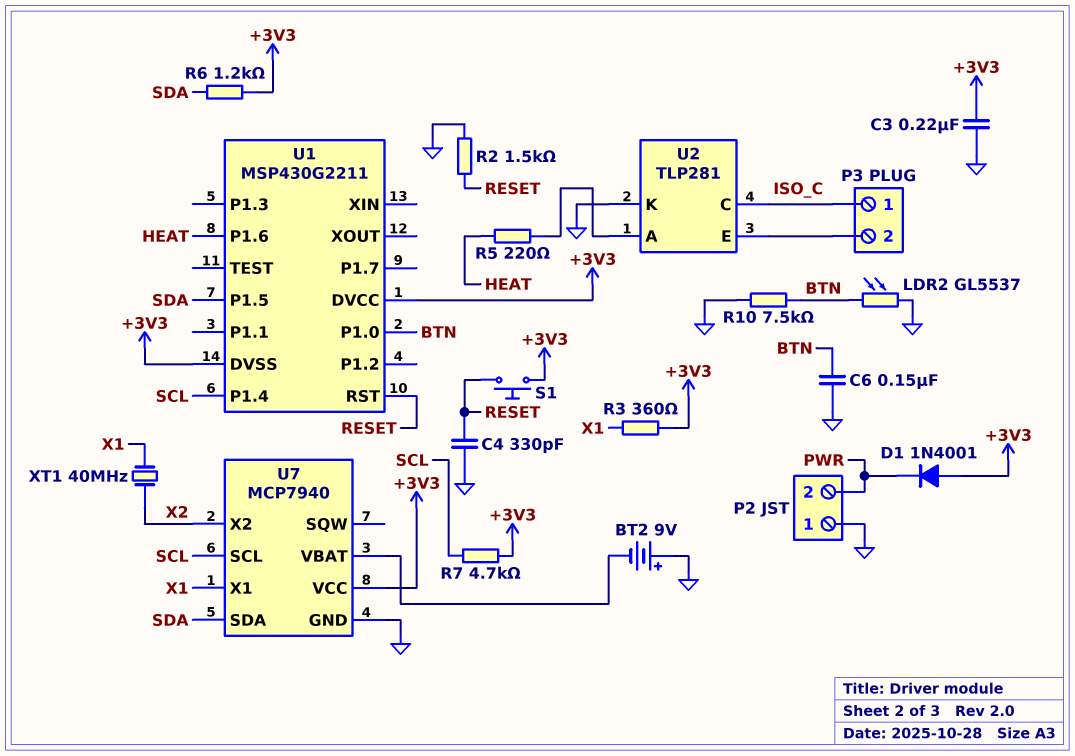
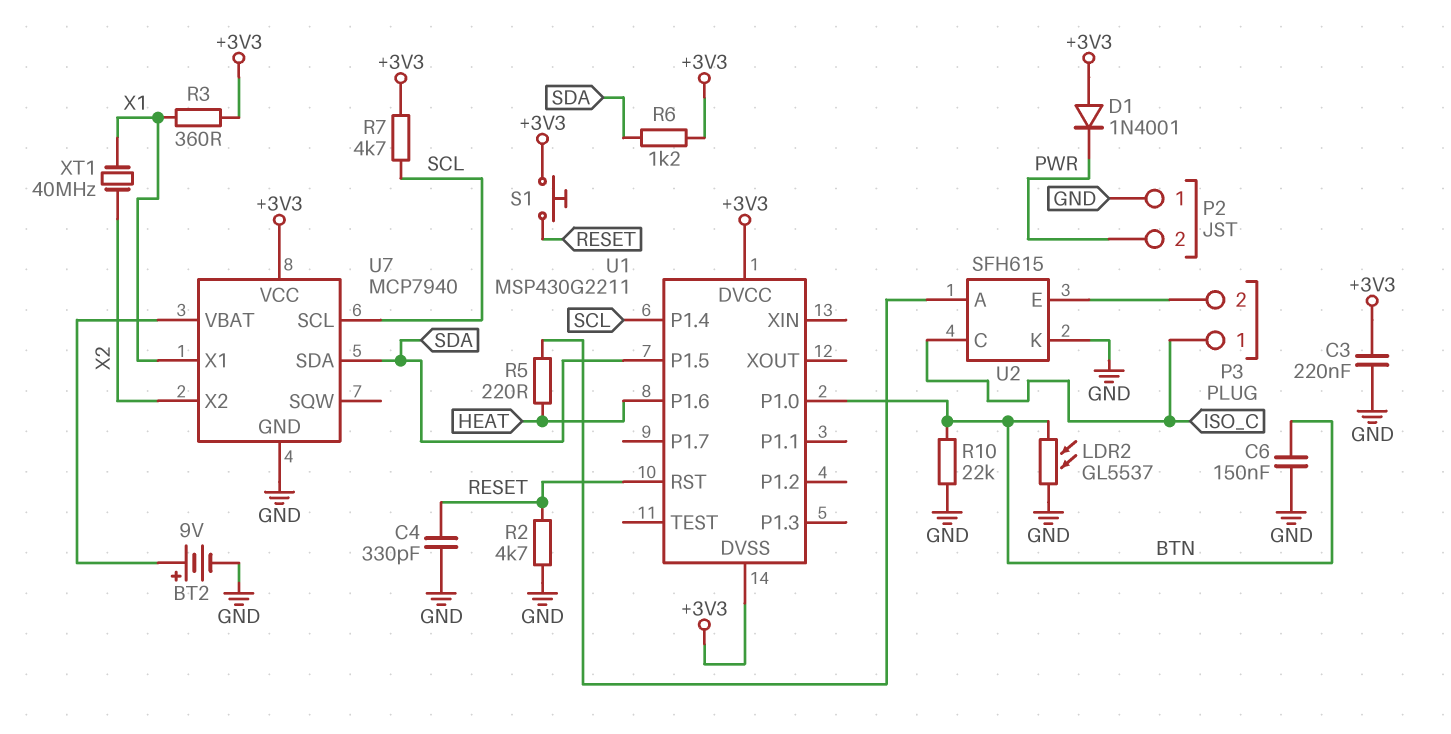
BT2: 9V (plus GND, minus U7/VBAT) -> 9V (plus U7/VBAT, minus GND)
R2: 1.5k (GND, RESET) -> 4.7k (GND, RESET)
R10: 7.5k (BTN, GND) -> 22k (BTN, GND)
U2: TLP281 -> SFH615

